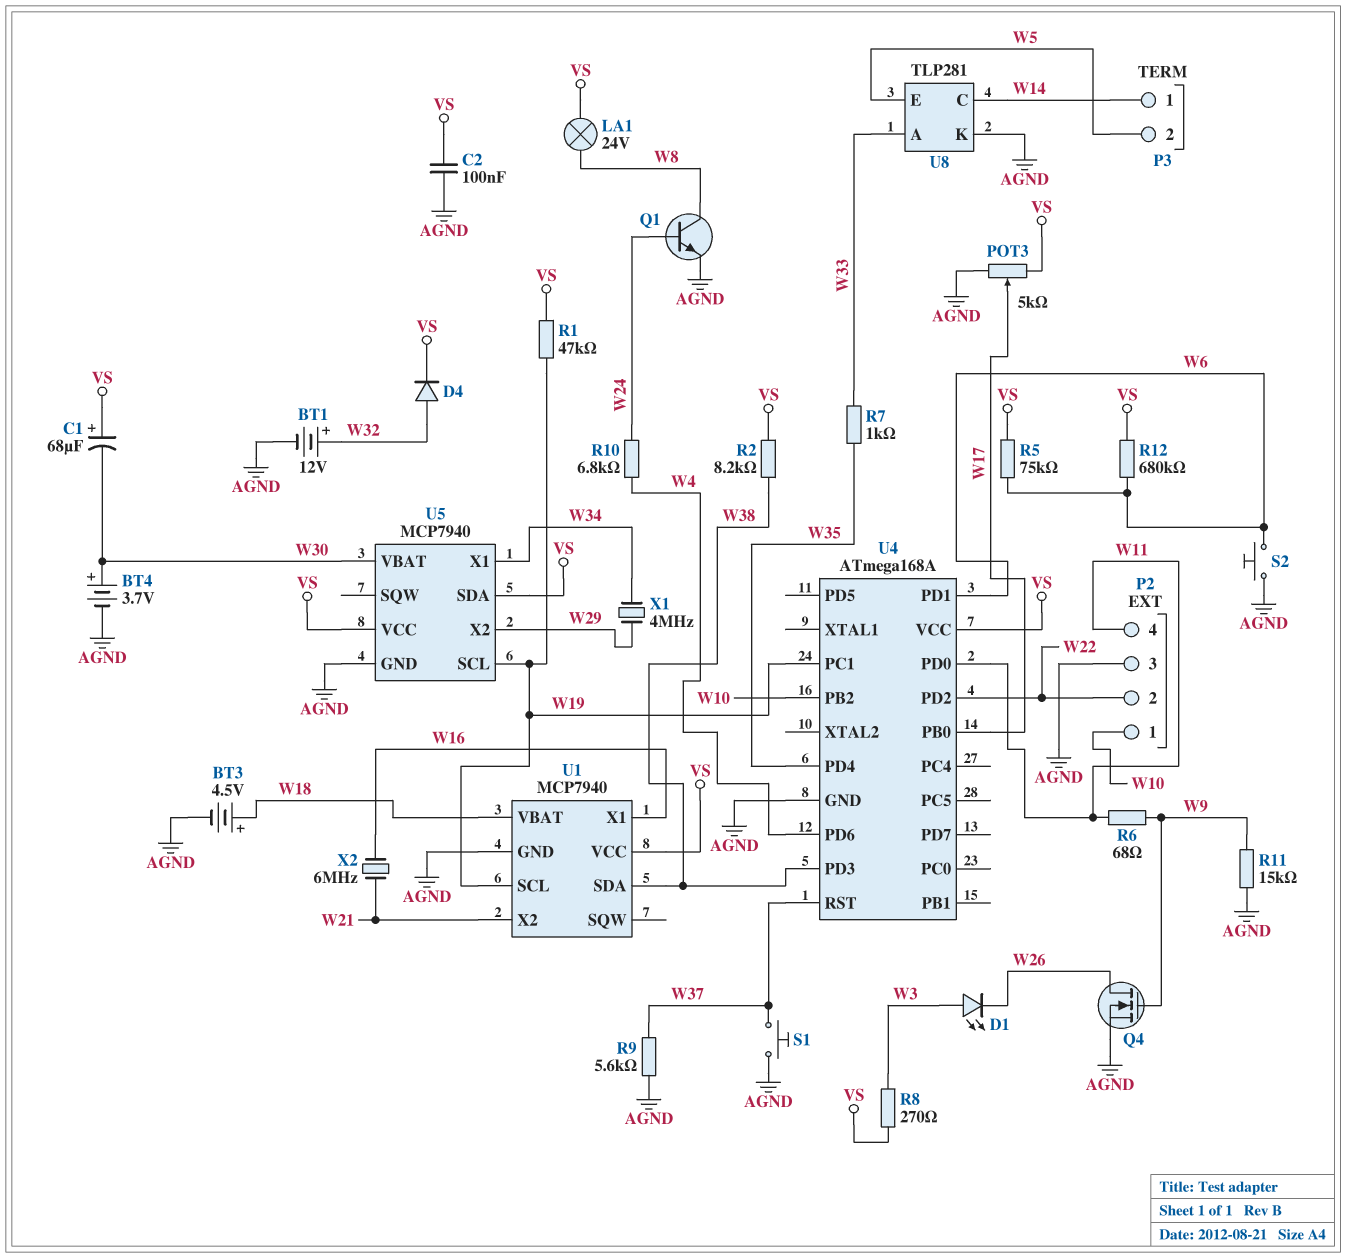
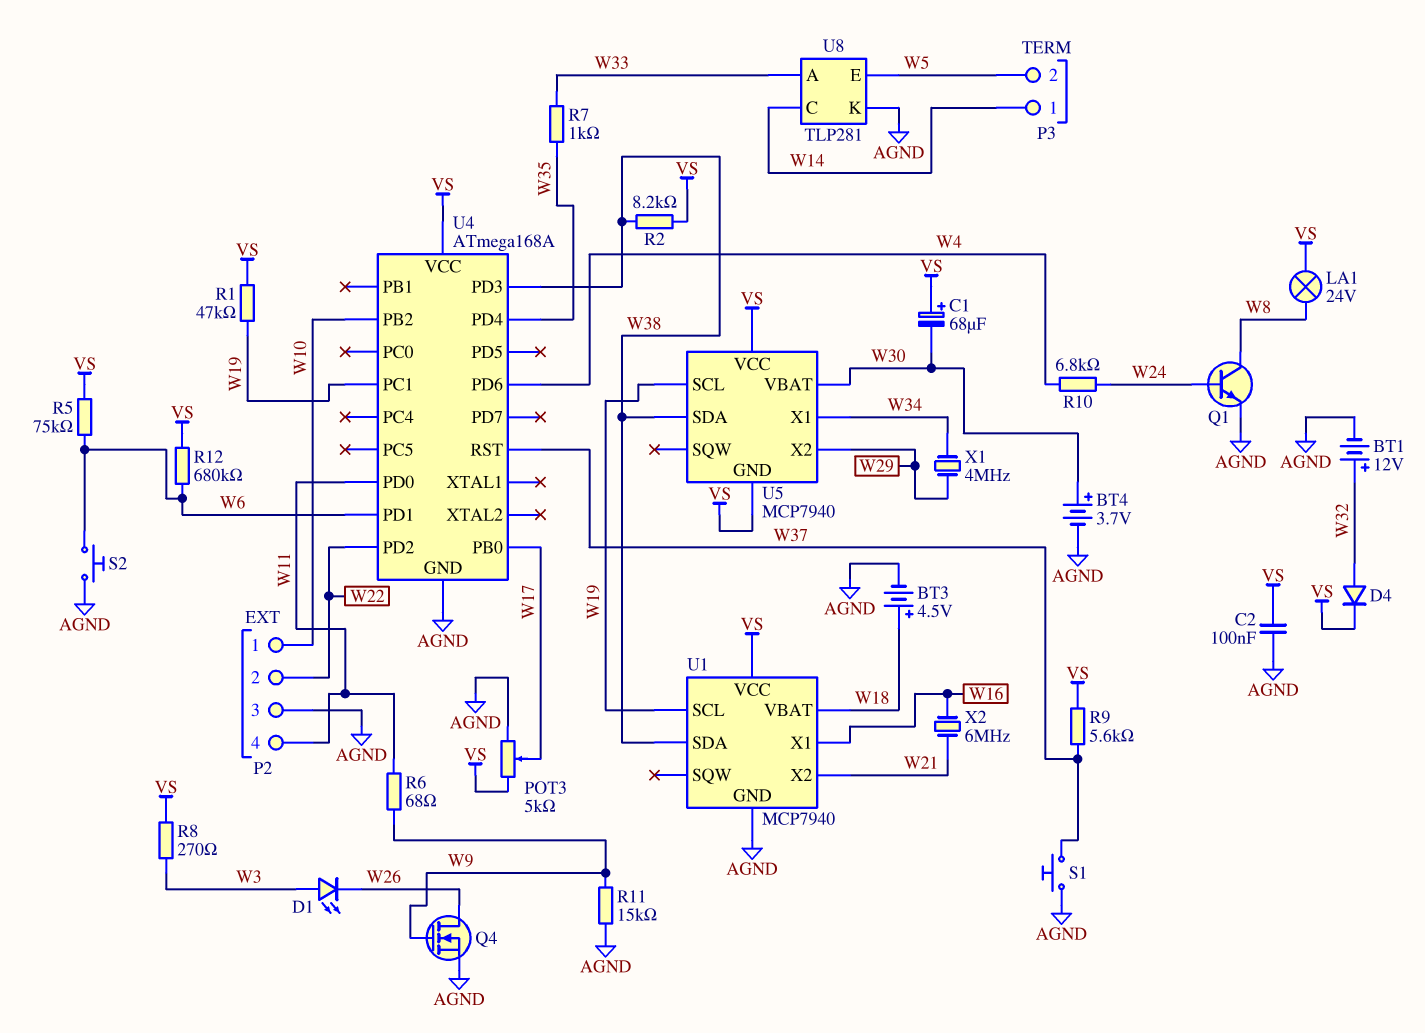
R9: 5.6k (AGND, W37) -> 5.6k (VS, W37)
U5 pin GND: AGND -> VS
U5 pin SDA: VS -> W38

